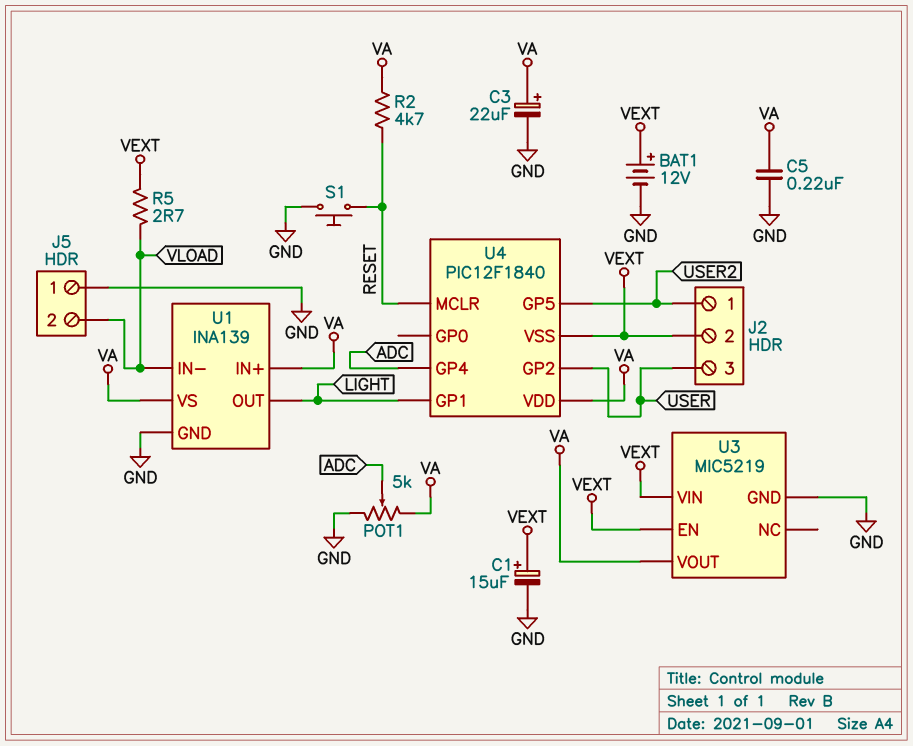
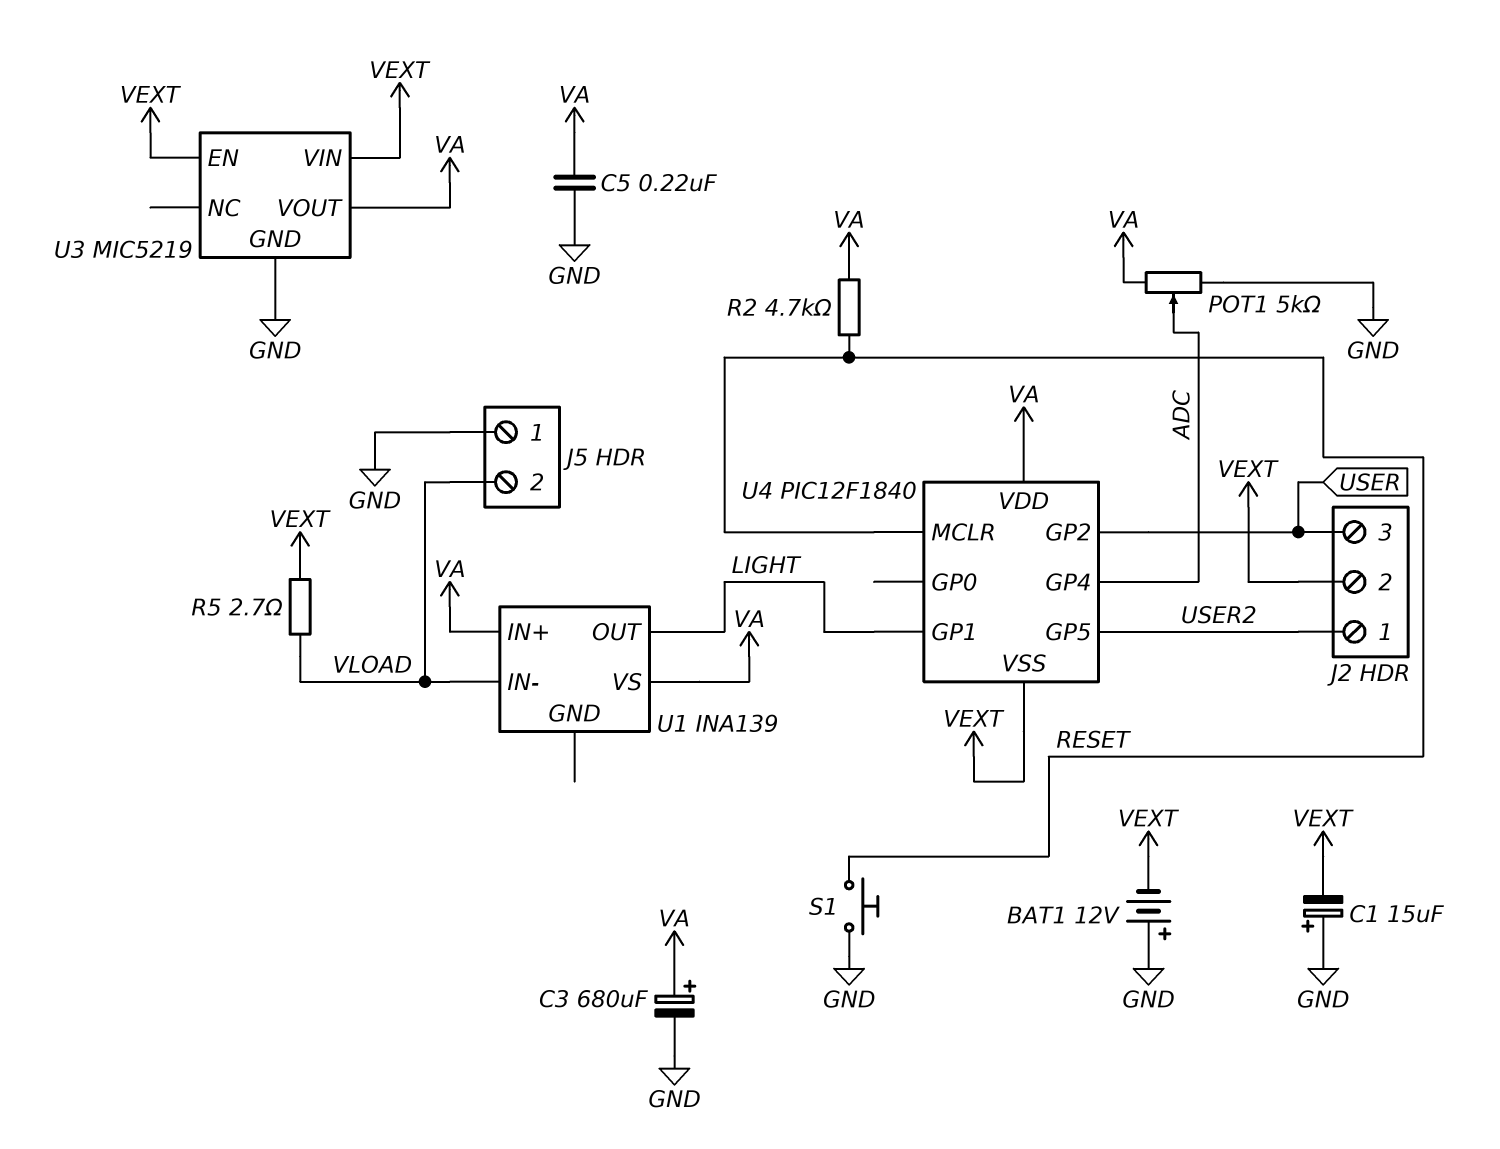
BAT1: 12V (plus VEXT, minus GND) -> 12V (plus GND, minus VEXT)
C1: 15uF (plus VEXT, minus GND) -> 15uF (plus GND, minus VEXT)
C3: 22uF (plus VA, minus GND) -> 680uF (plus VA, minus GND)
U1 pin GND: GND -> none

